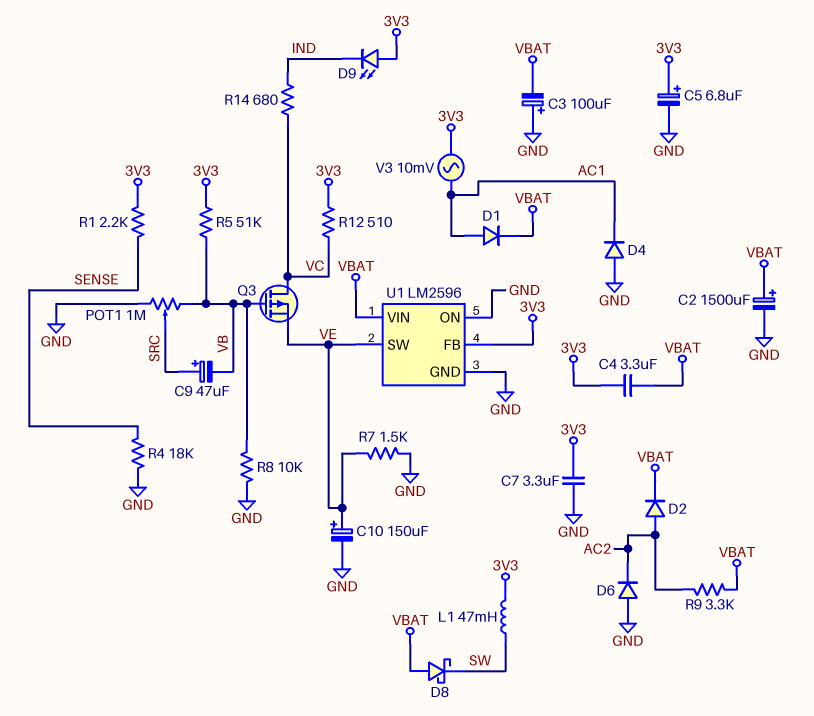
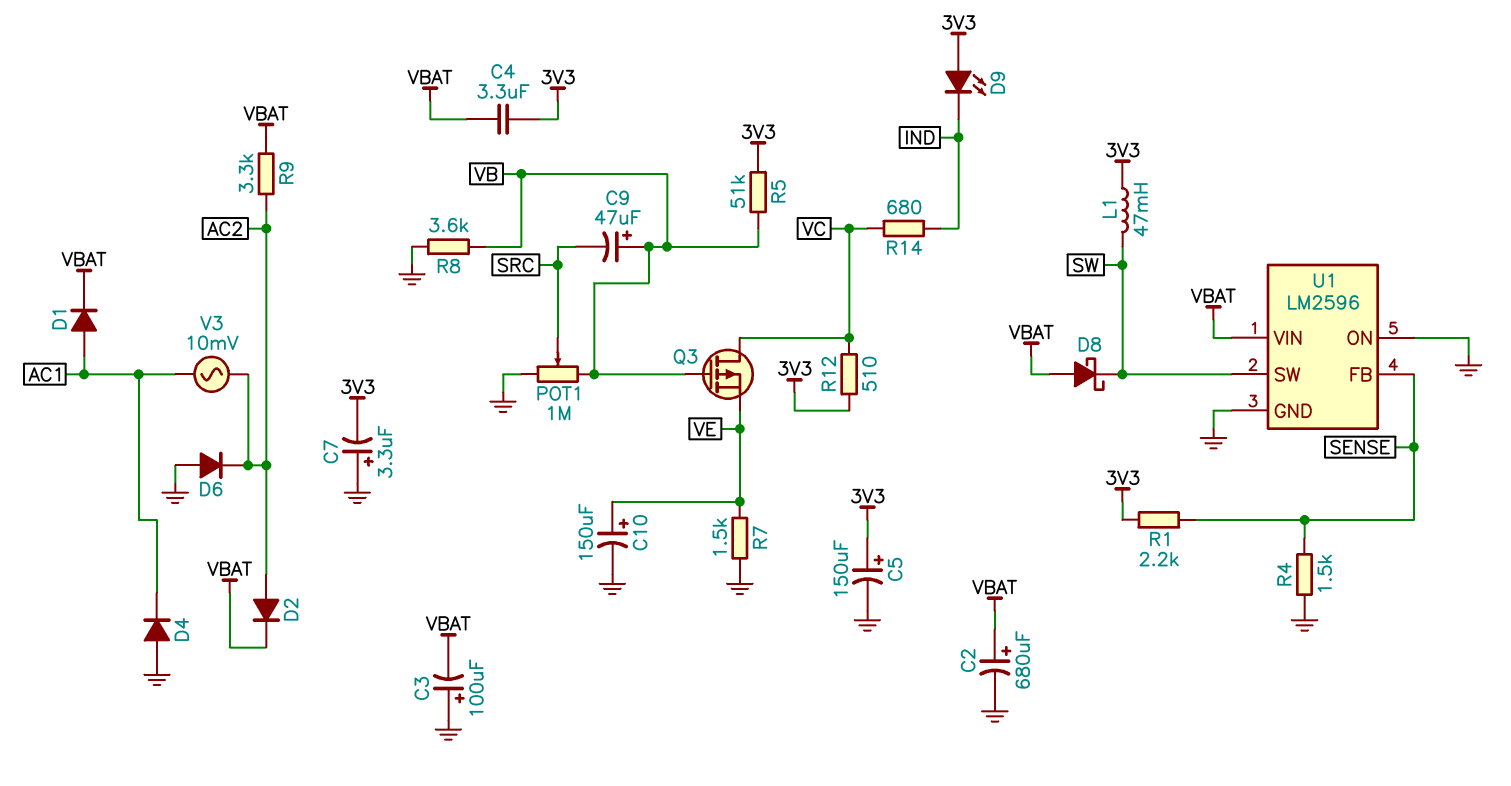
C2: 1500uF (plus VBAT, minus GND) -> 680uF (plus VBAT, minus GND)
C5: 6.8uF (plus 3V3, minus GND) -> 150uF (plus 3V3, minus GND)
C7: 3.3uF (3V3, GND) -> 3.3uF (plus GND, minus 3V3)
C9: 47uF (plus SRC, minus VB) -> 47uF (plus VB, minus SRC)
R4: 18k (GND, SENSE) -> 1.5k (GND, SENSE)
R8: 10k (GND, VB) -> 3.6k (GND, VB)
U1 pin FB: 3V3 -> SENSE
U1 pin SW: VE -> SW
V3: AC 10mV (3V3, AC1) -> AC 10mV (AC1, AC2)

